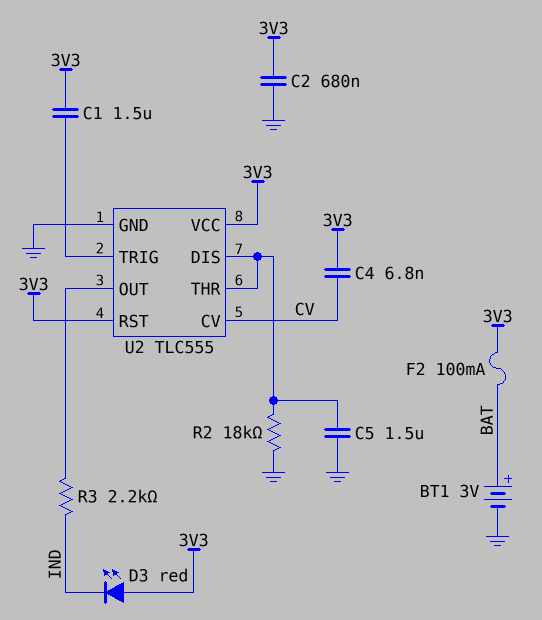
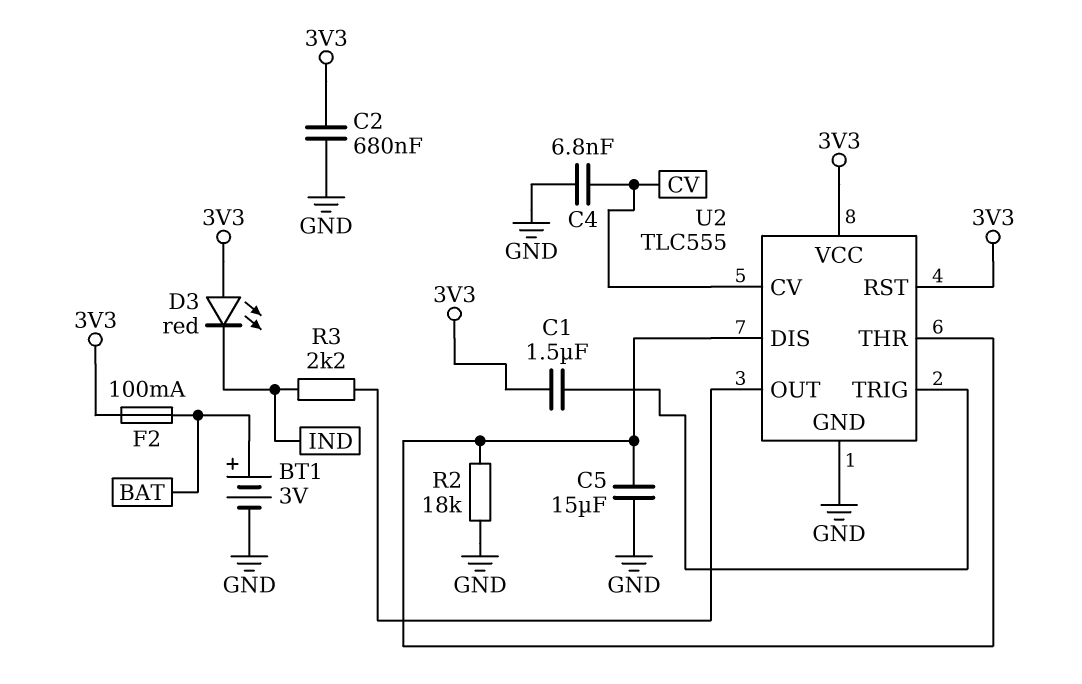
C4: 6.8nF (3V3, CV) -> 6.8nF (CV, GND)
C5: 1.5uF (GND, U2/DIS) -> 15uF (GND, U2/DIS)

